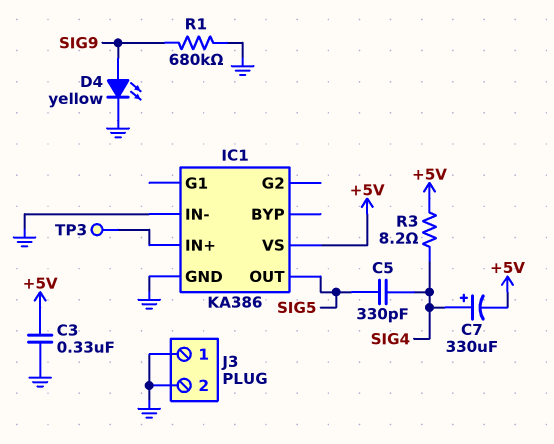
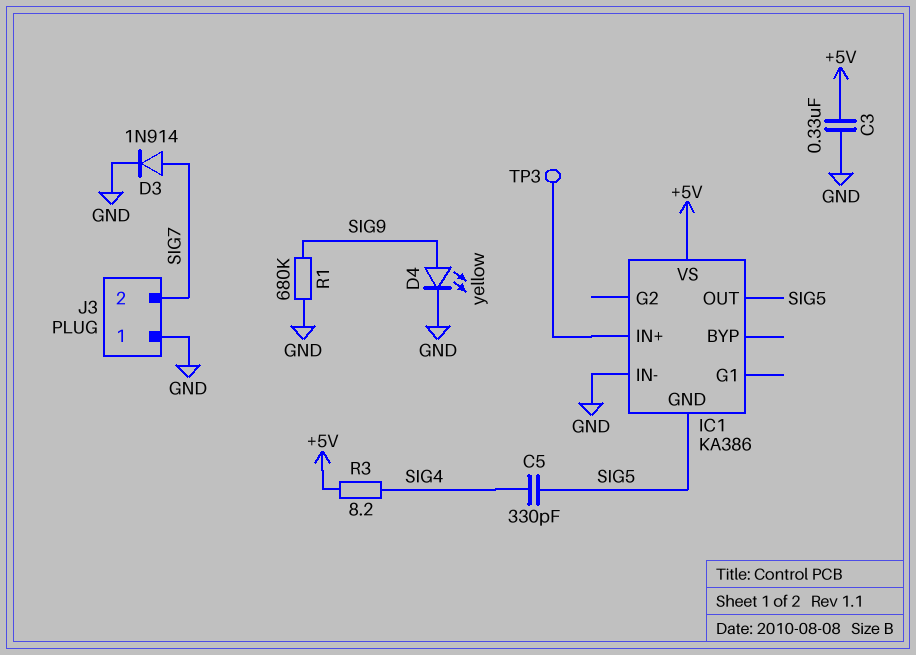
C7: 330uF (plus SIG4, minus +5V) -> none
D3: none -> diode 1N914 (A SIG7, K GND)
IC1 pin GND: GND -> SIG5
J3 pin 2: GND -> SIG7

